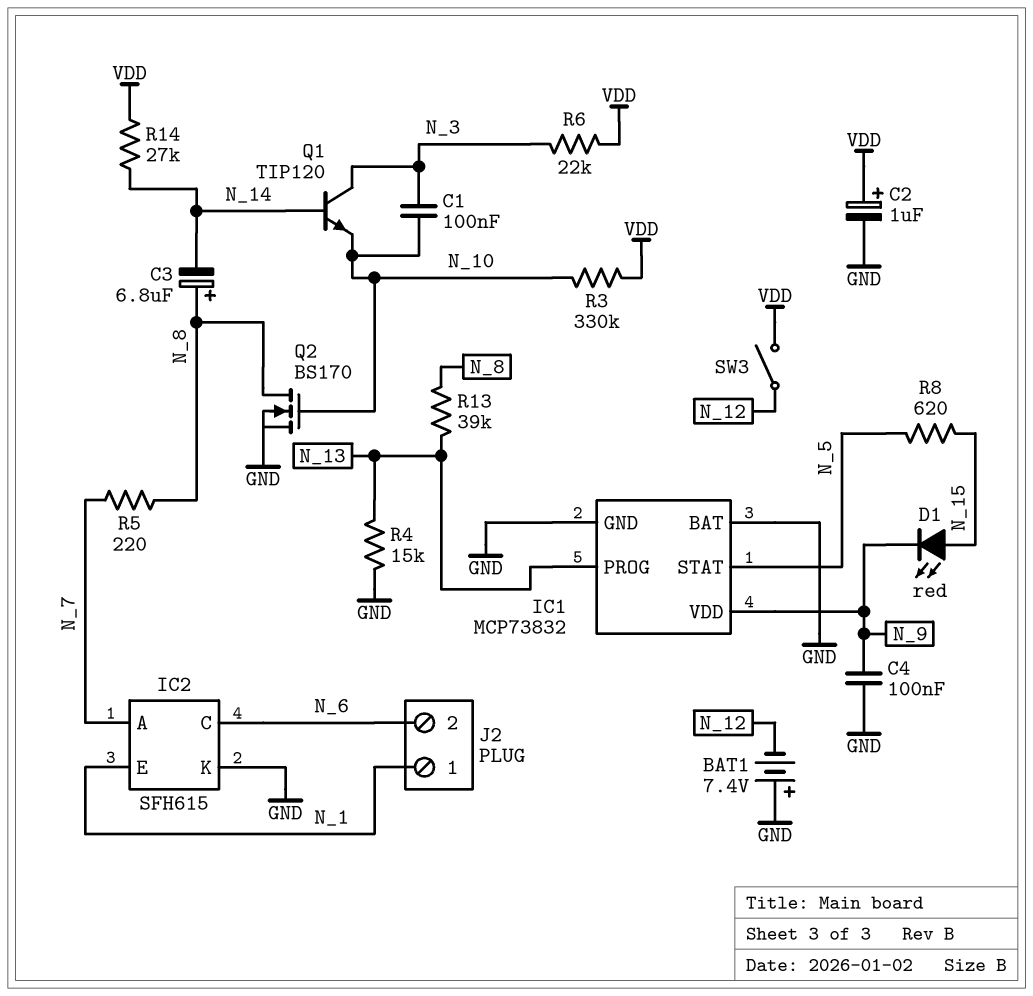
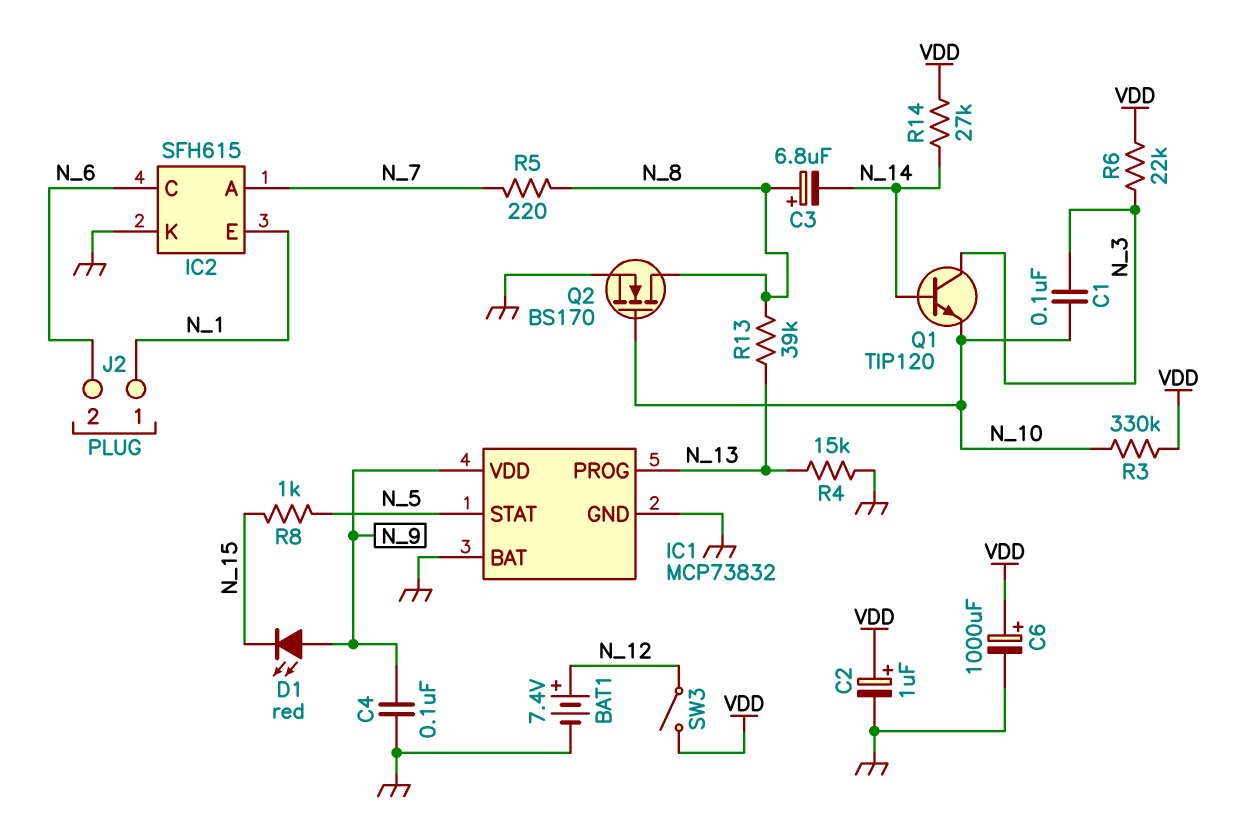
BAT1: 7.4V (plus GND, minus N_12) -> 7.4V (plus N_12, minus GND)
C6: none -> 1000uF (plus VDD, minus GND)
D1: LED red (A N_15, K N_9) -> LED red (A N_9, K N_15)
R8: 620 (N_5, N_15) -> 1k (N_5, N_15)

